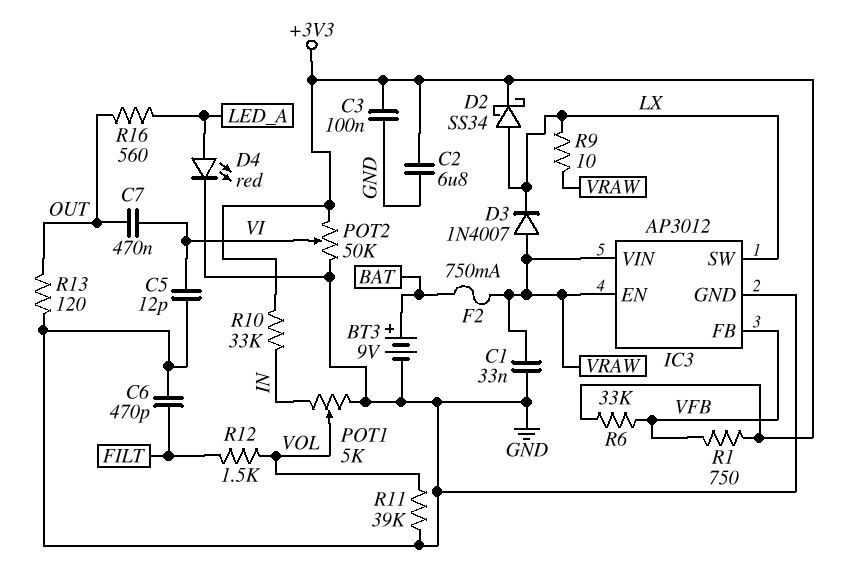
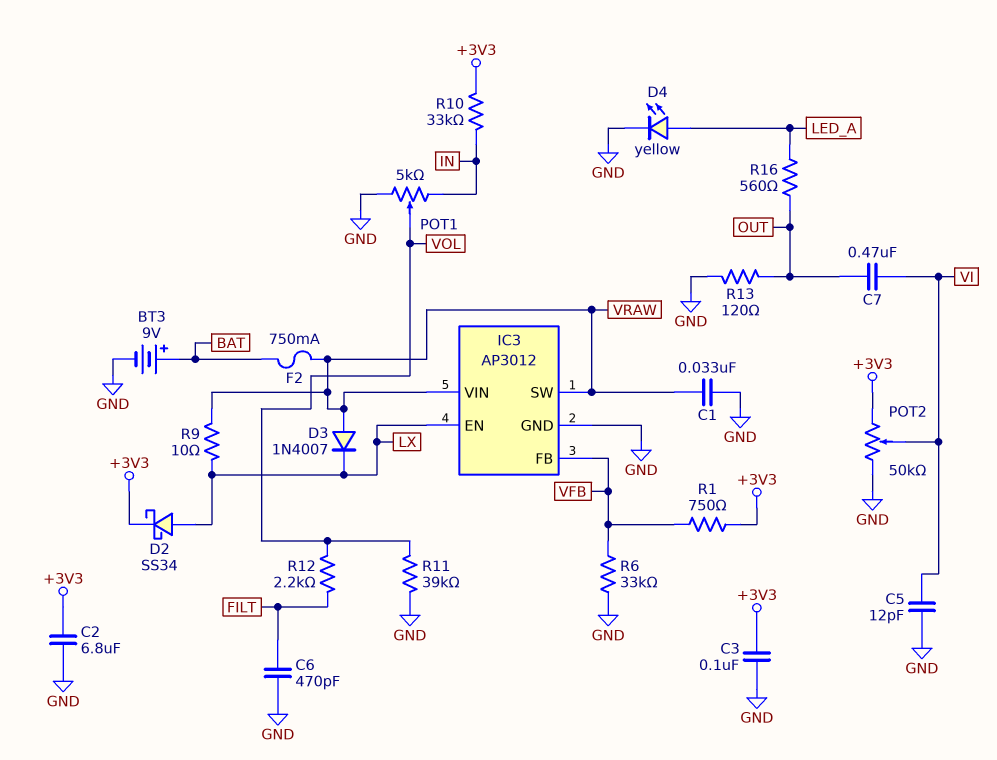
D4: LED red (A LED_A, K GND) -> LED yellow (A LED_A, K GND)
IC3 pin EN: VRAW -> LX
IC3 pin SW: LX -> VRAW
R6: 33k (+3V3, VFB) -> 33k (GND, VFB)
R12: 1.5k (FILT, VOL) -> 2.2k (FILT, VOL)

